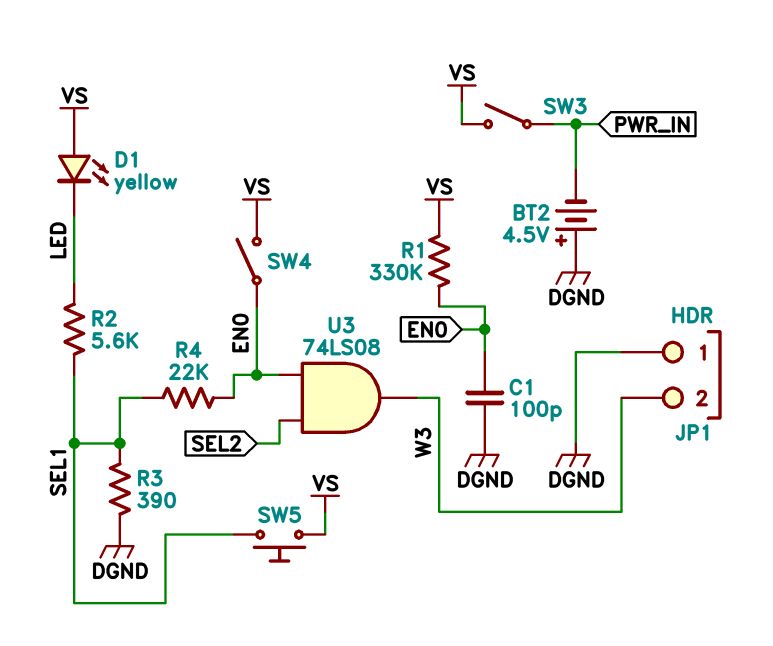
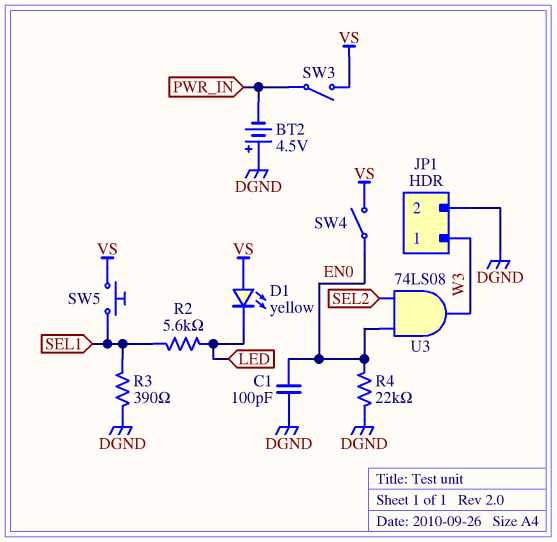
JP1 pin 1: DGND -> W3
JP1 pin 2: W3 -> DGND
R1: 330k (EN0, VS) -> none
R4: 22k (EN0, SEL1) -> 22k (DGND, EN0)

